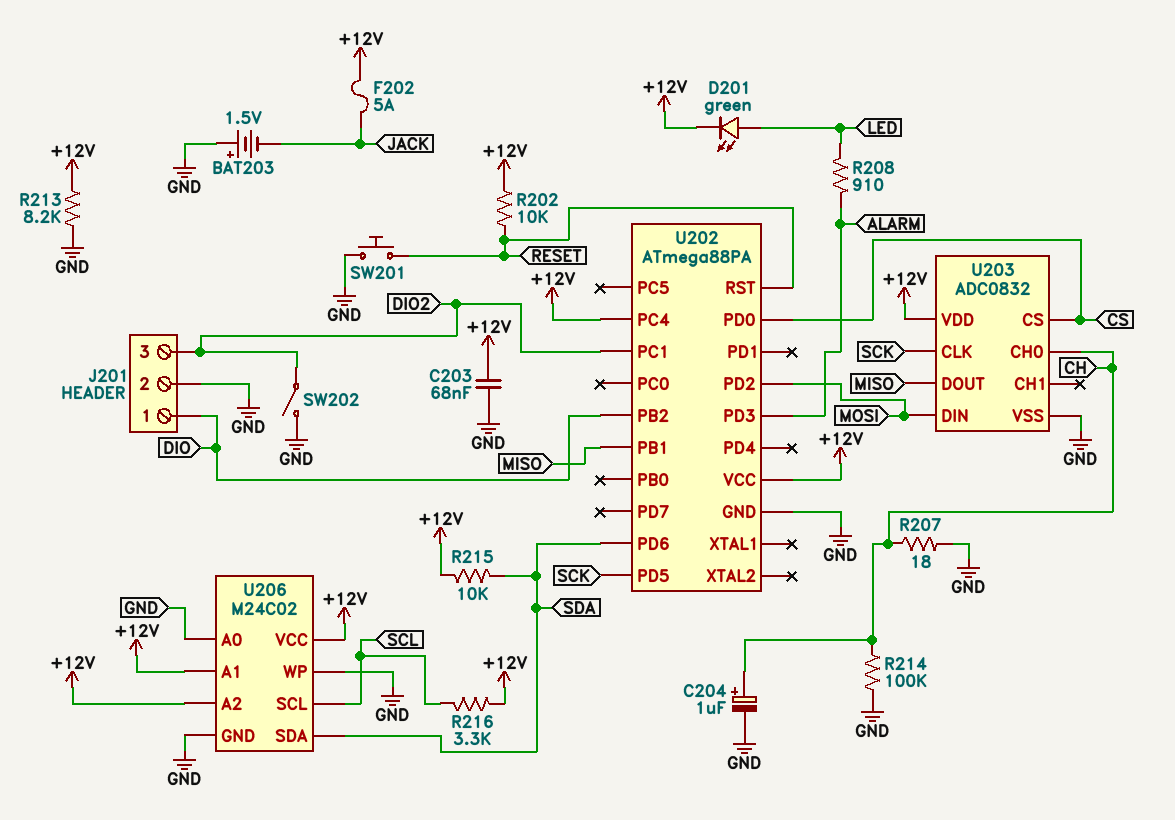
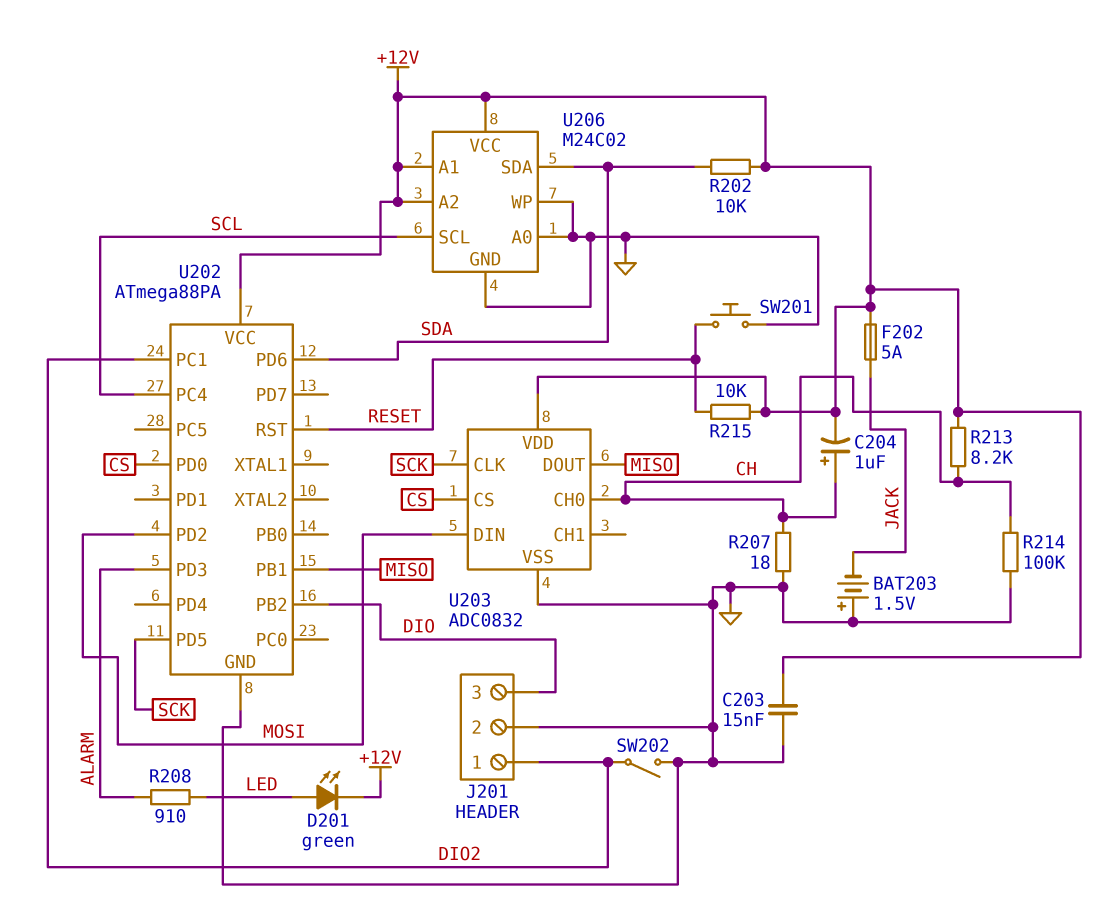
C203: 68nF (+12V, GND) -> 15nF (+12V, GND)
C204: 1uF (plus CH, minus GND) -> 1uF (plus CH, minus +12V)
J201 pin 1: DIO -> DIO2
J201 pin 3: DIO2 -> DIO
R202: 10k (+12V, RESET) -> 10k (+12V, SDA)
R213: 8.2k (+12V, GND) -> 8.2k (+12V, CH)
R215: 10k (+12V, SDA) -> 10k (+12V, RESET)
R216: 3.3k (+12V, SCL) -> none
U202 pin PC4: +12V -> SCL

